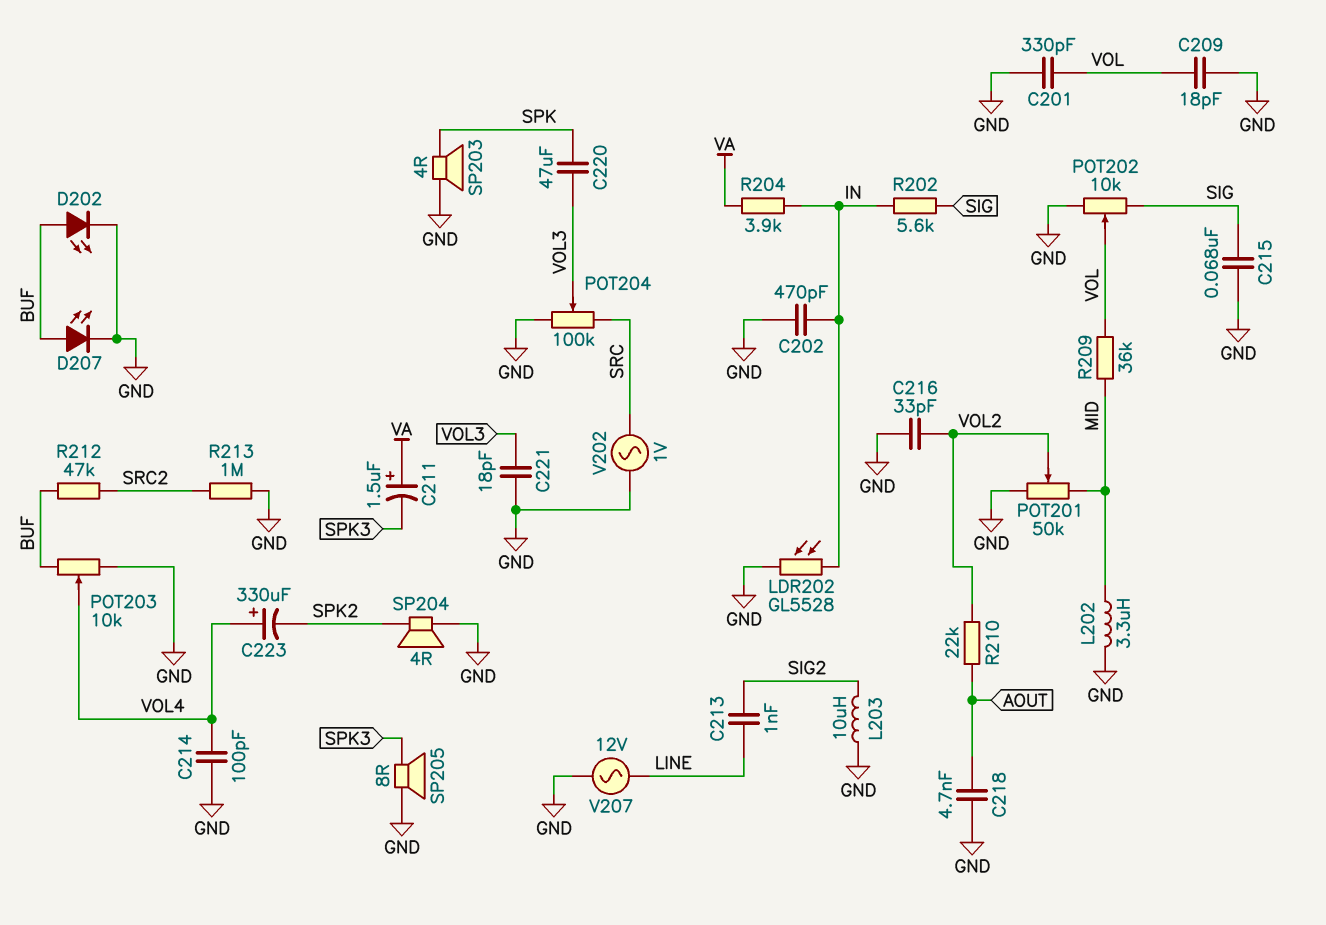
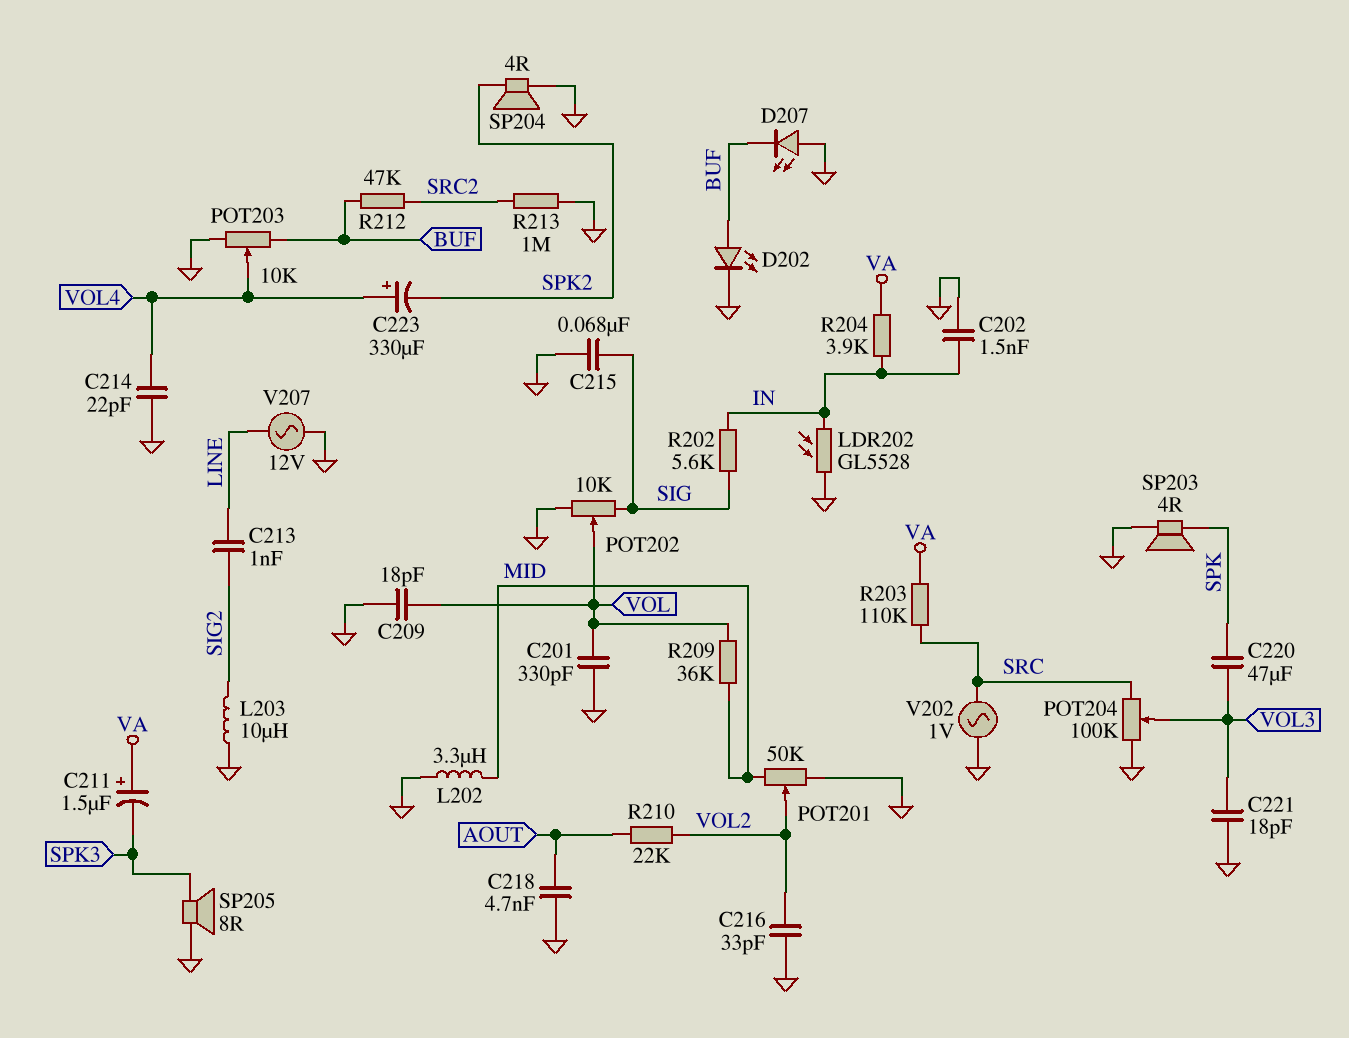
C202: 470pF (GND, IN) -> 1.5nF (GND, IN)
C214: 100pF (GND, VOL4) -> 22pF (GND, VOL4)
D207: LED (A BUF, K GND) -> LED (A GND, K BUF)
R203: none -> 110k (SRC, VA)

